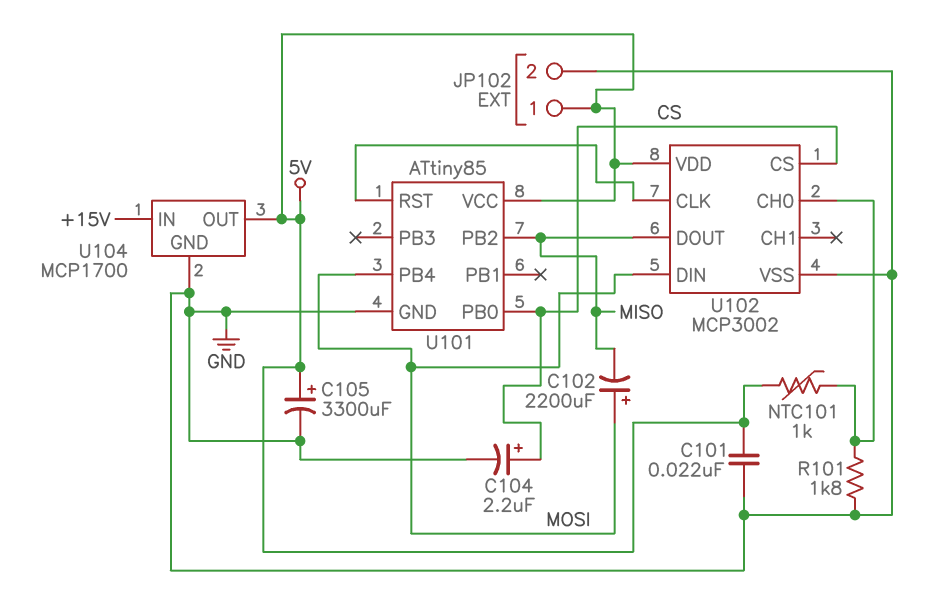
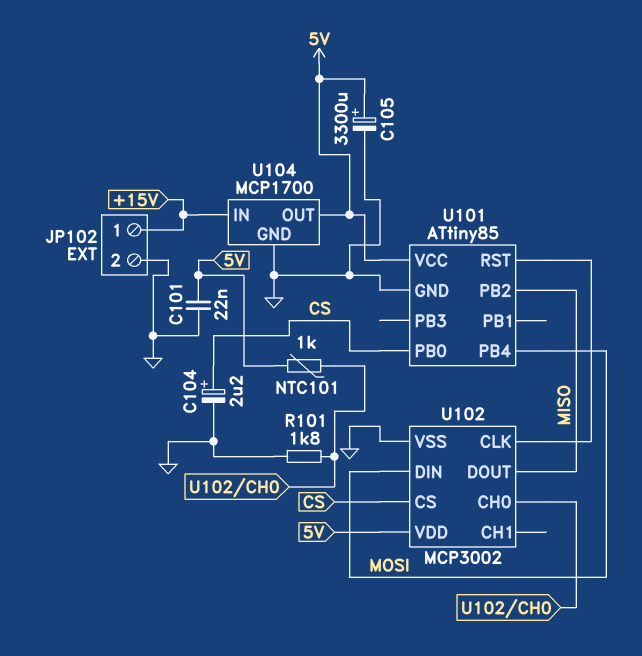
C102: 2200uF (plus MOSI, minus MISO) -> none
JP102 pin 1: 5V -> +15V

